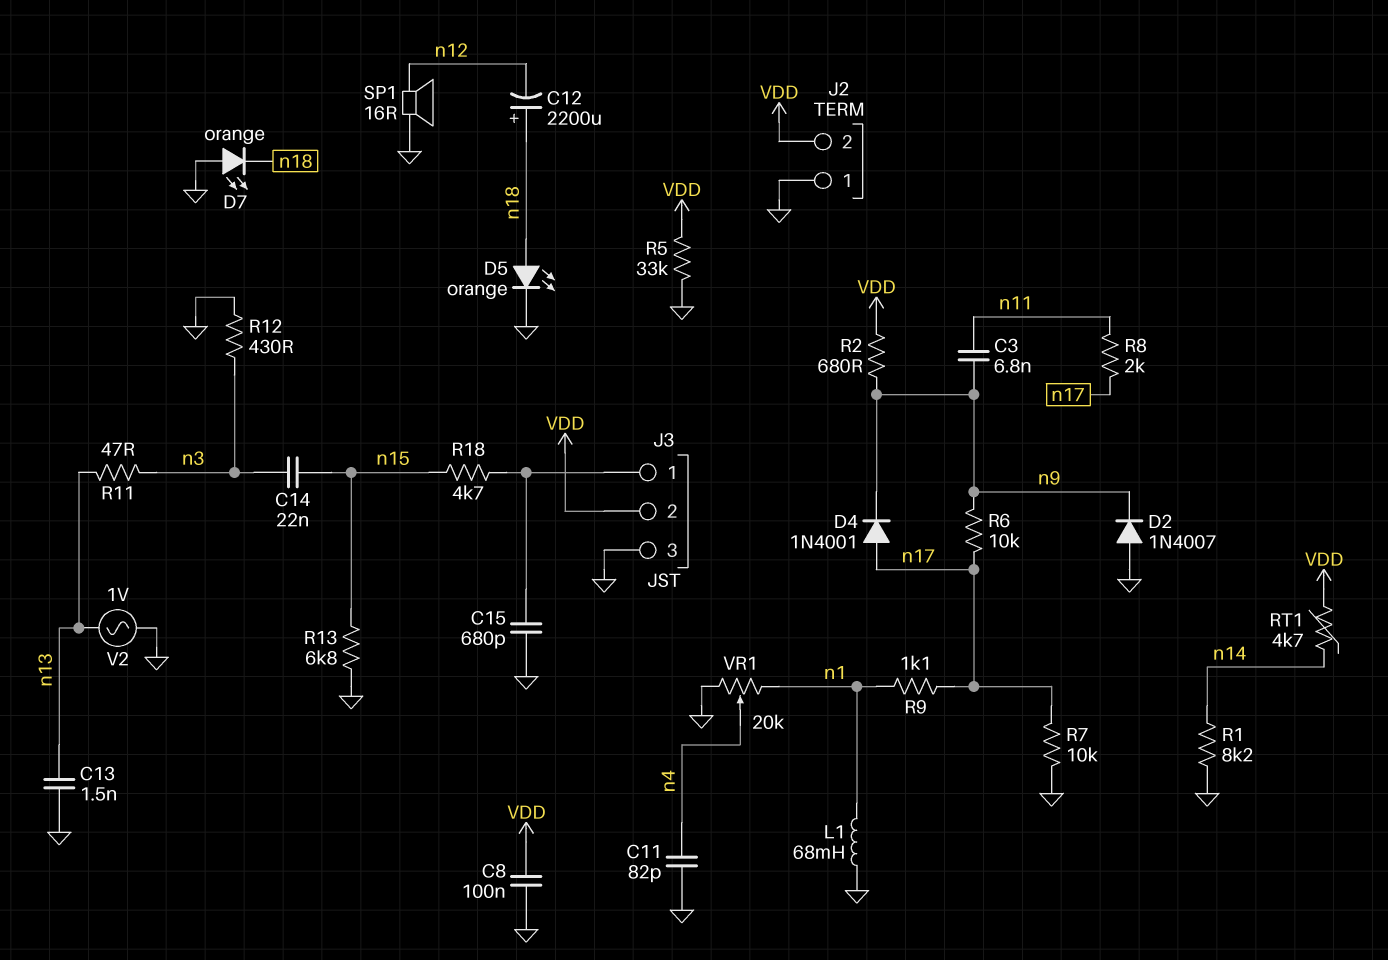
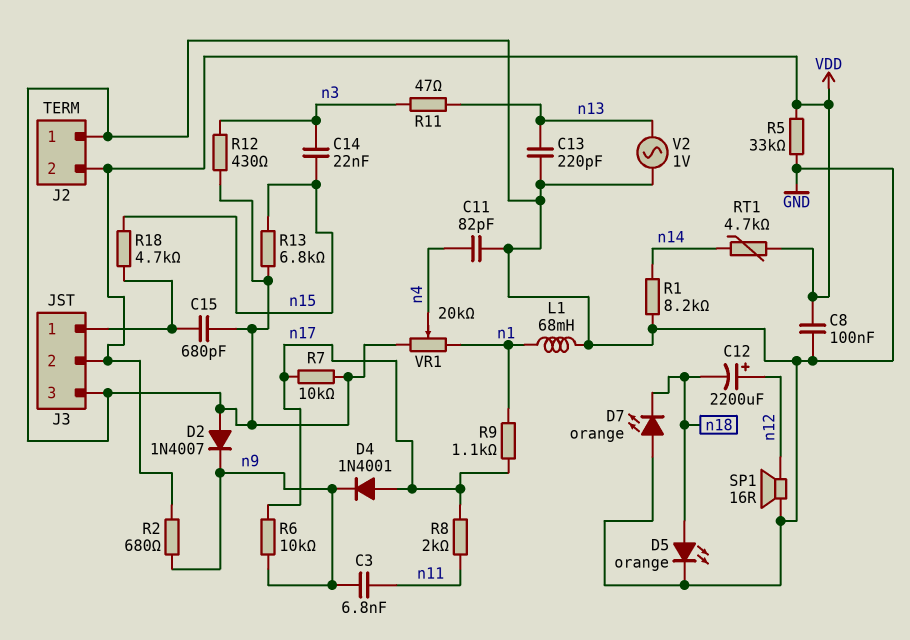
C12: 2200uF (plus n18, minus n12) -> 2200uF (plus n12, minus n18)
C13: 1.5nF (GND, n13) -> 220pF (GND, n13)

